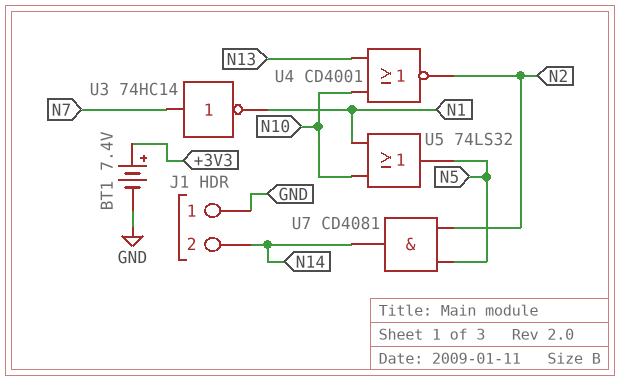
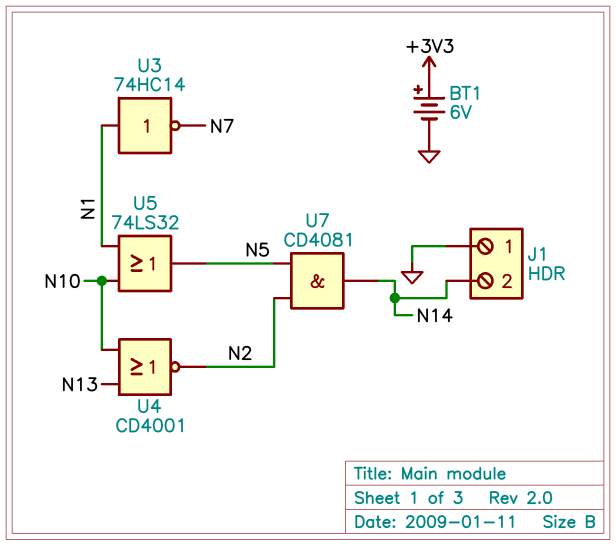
BT1: 7.4V (plus +3V3, minus GND) -> 6V (plus +3V3, minus GND)
U3: NOT 74HC14 (in N7, out N1) -> NOT 74HC14 (in N1, out N7)

